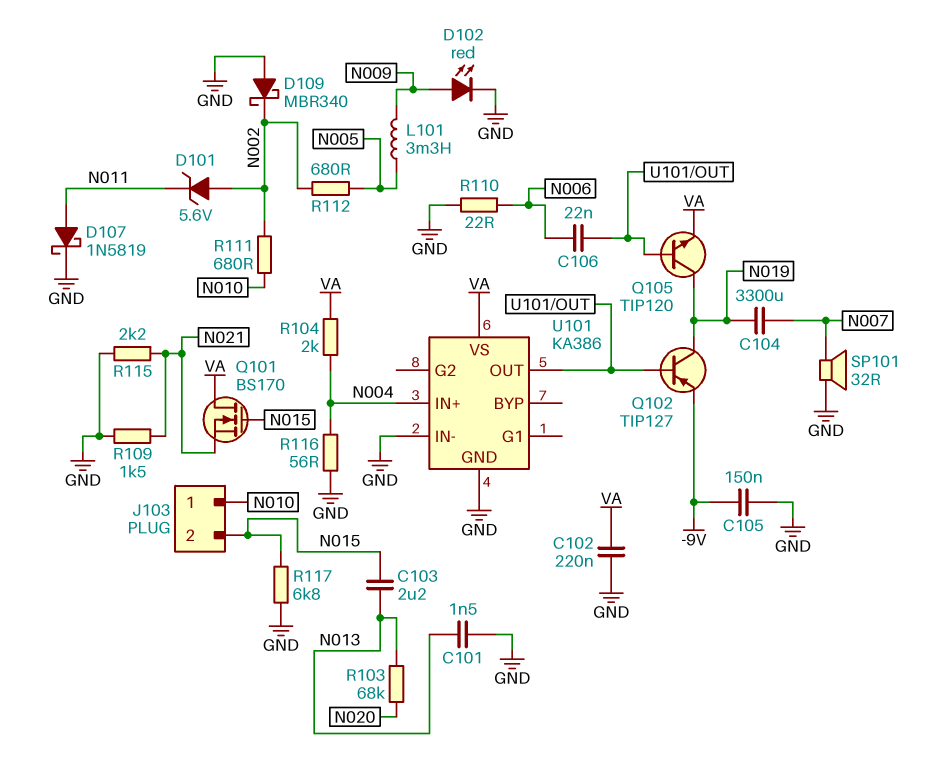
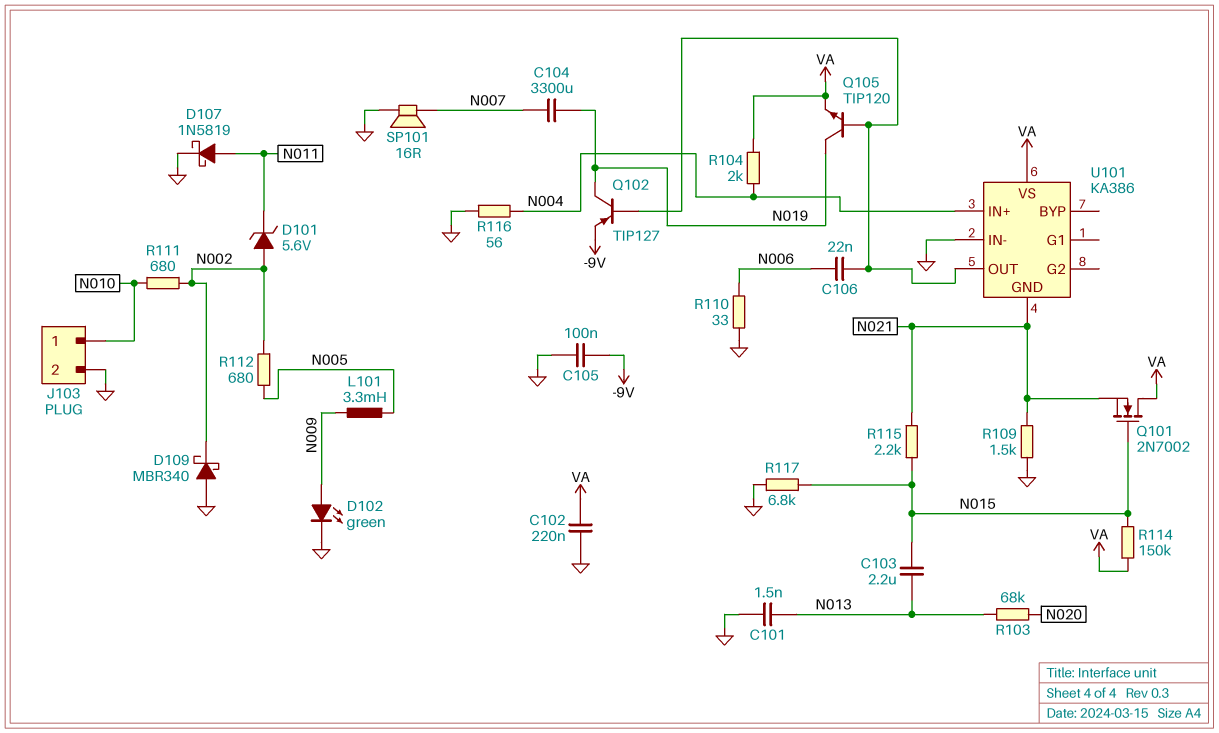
C105: 150nF (-9V, GND) -> 100nF (-9V, GND)
D102: LED red (A N009, K GND) -> LED green (A N009, K GND)
J103 pin 2: N015 -> GND
Q101: NMOS BS170 (G N015, D VA, S N021) -> NMOS 2N7002 (G N015, D VA, S N021)
R110: 22 (GND, N006) -> 33 (GND, N006)
R114: none -> 150k (N015, VA)
R115: 2.2k (GND, N021) -> 2.2k (N015, N021)
SP101: speaker 32R (GND, N007) -> speaker 16R (GND, N007)
U101 pin GND: GND -> N021

